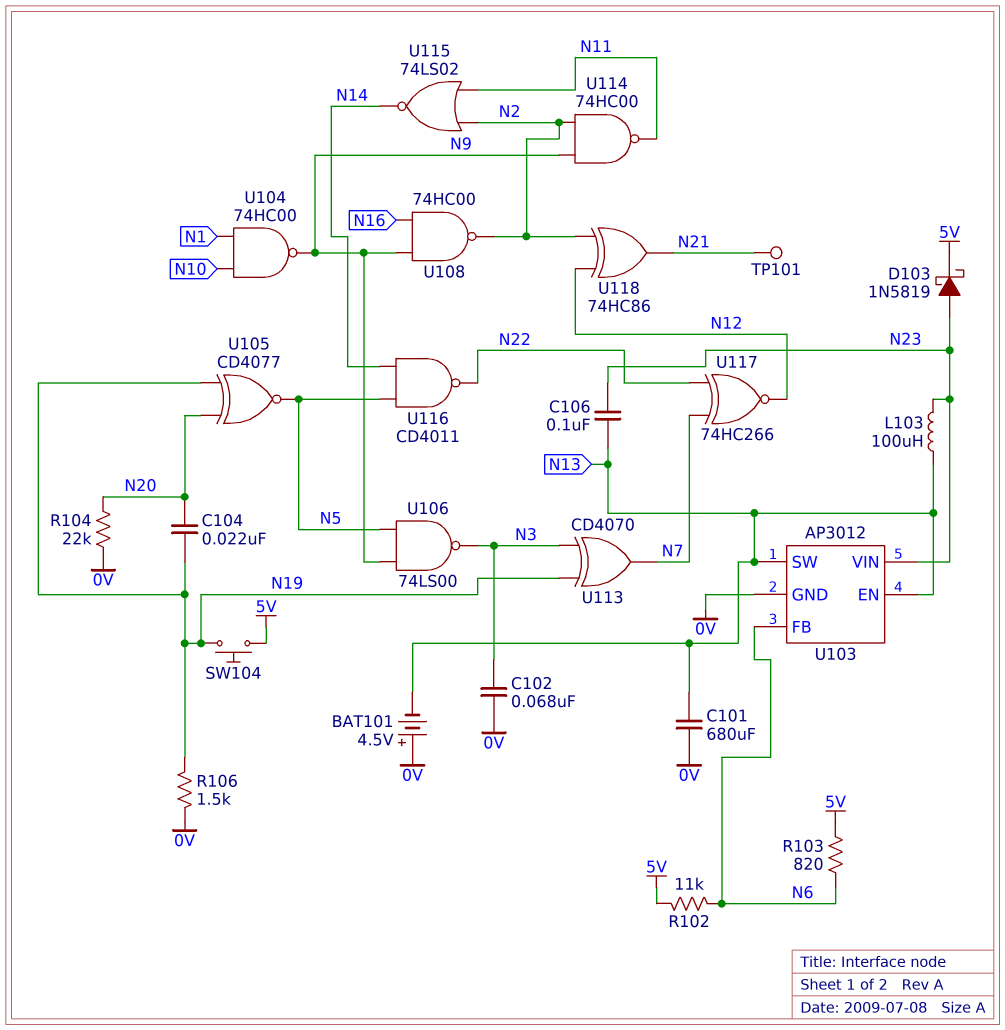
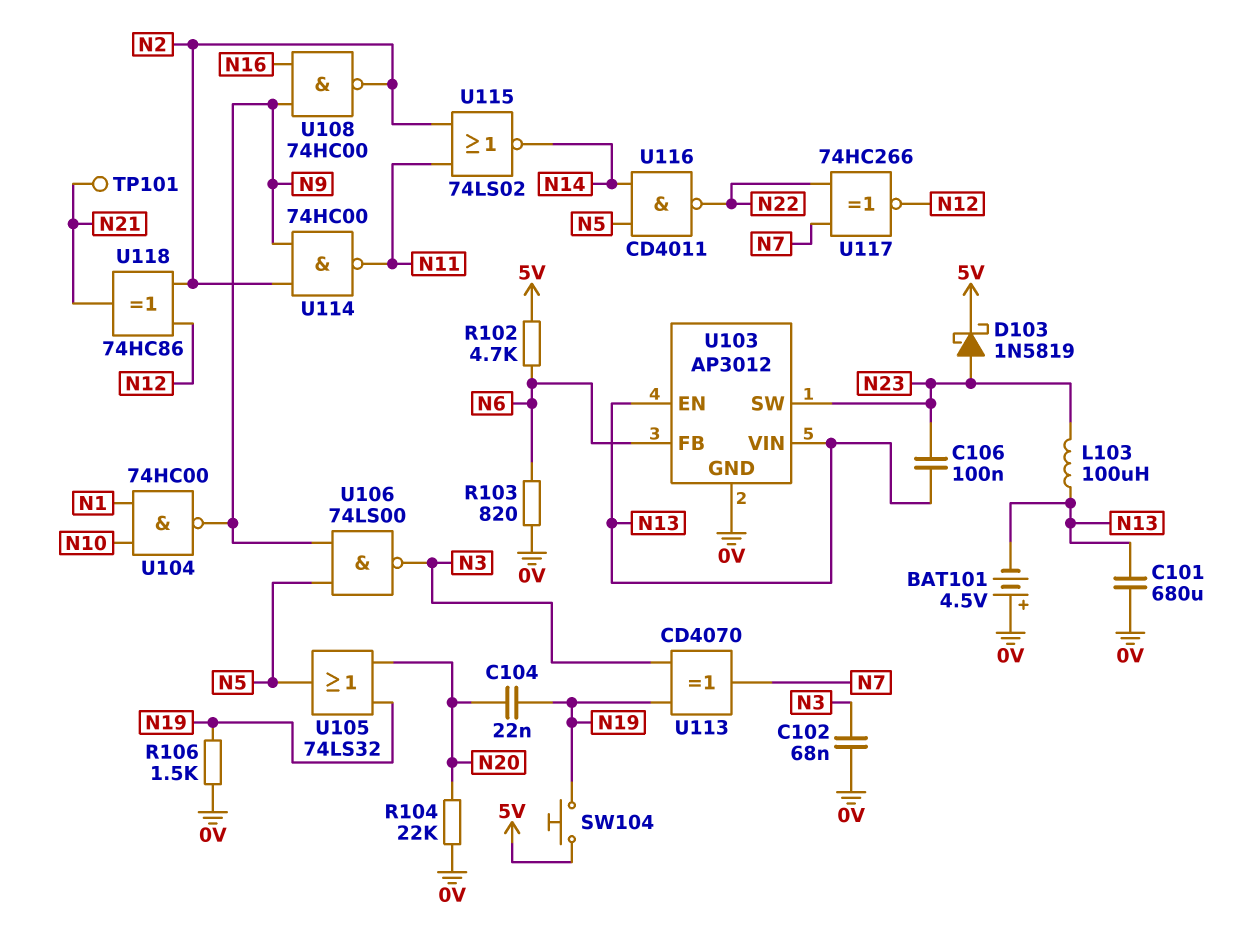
R102: 11k (5V, N6) -> 4.7k (5V, N6)
R103: 820 (5V, N6) -> 820 (0V, N6)
U103 pin SW: N13 -> N23
U103 pin VIN: N23 -> N13
U105: XNOR CD4077 (in N19, in N20, out N5) -> OR 74LS32 (in N19, in N20, out N5)

